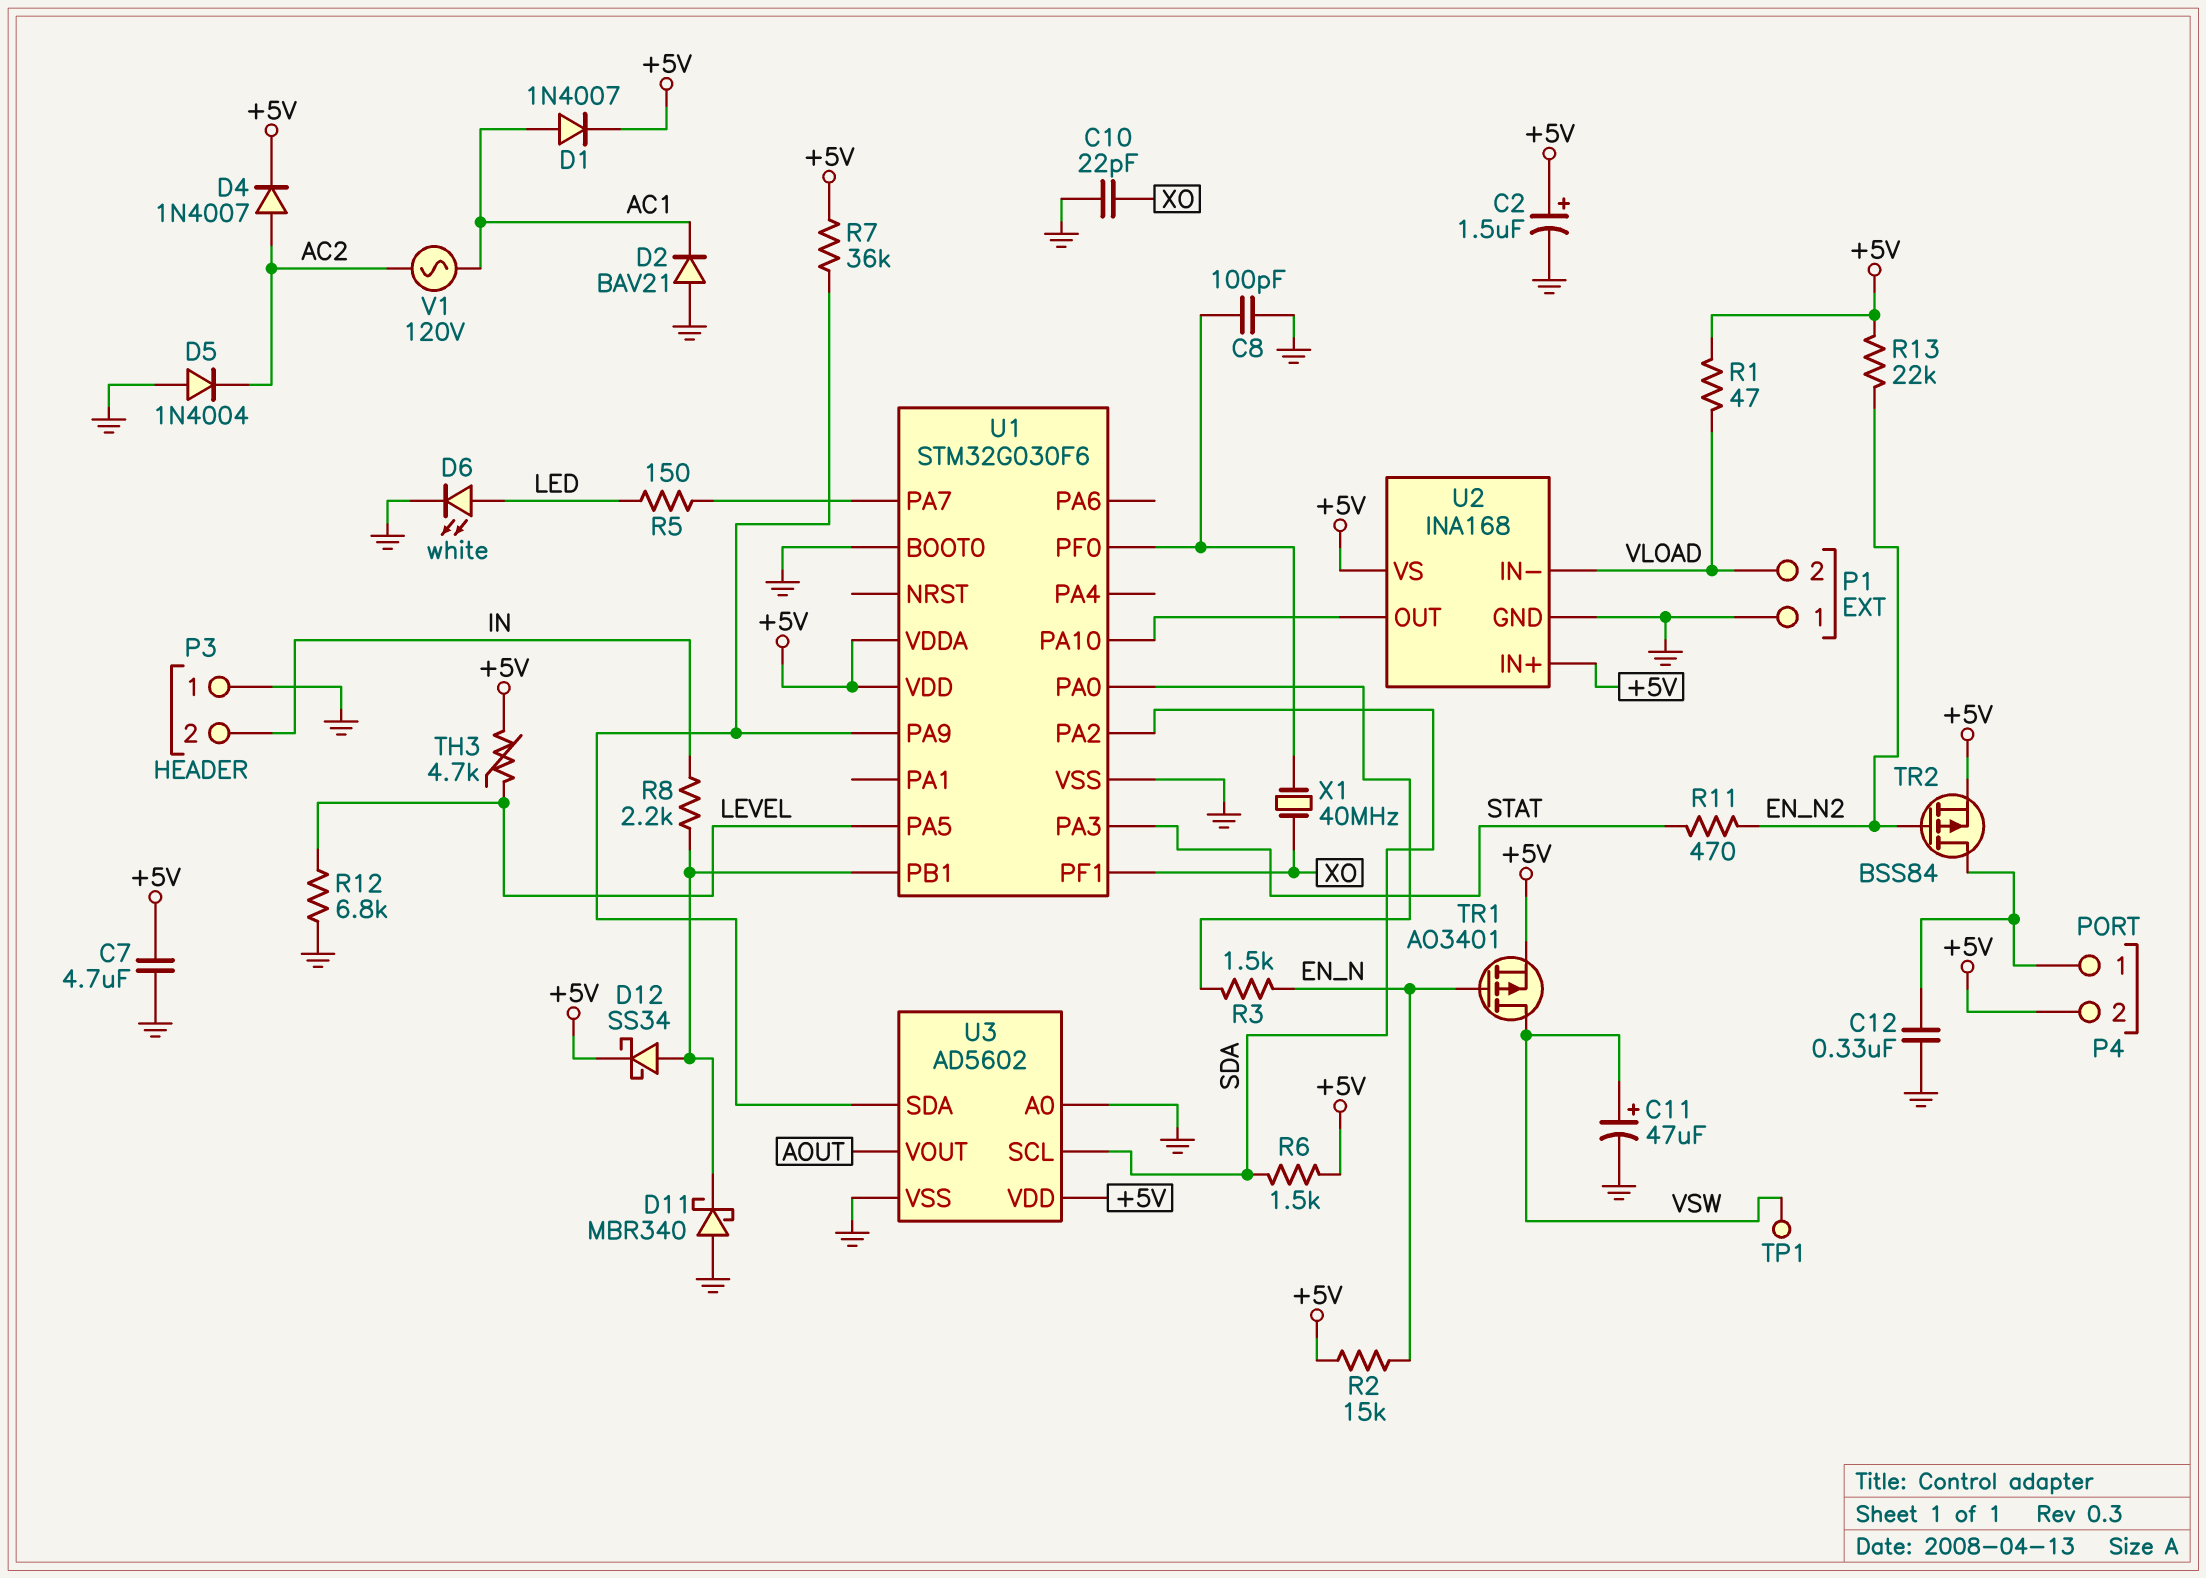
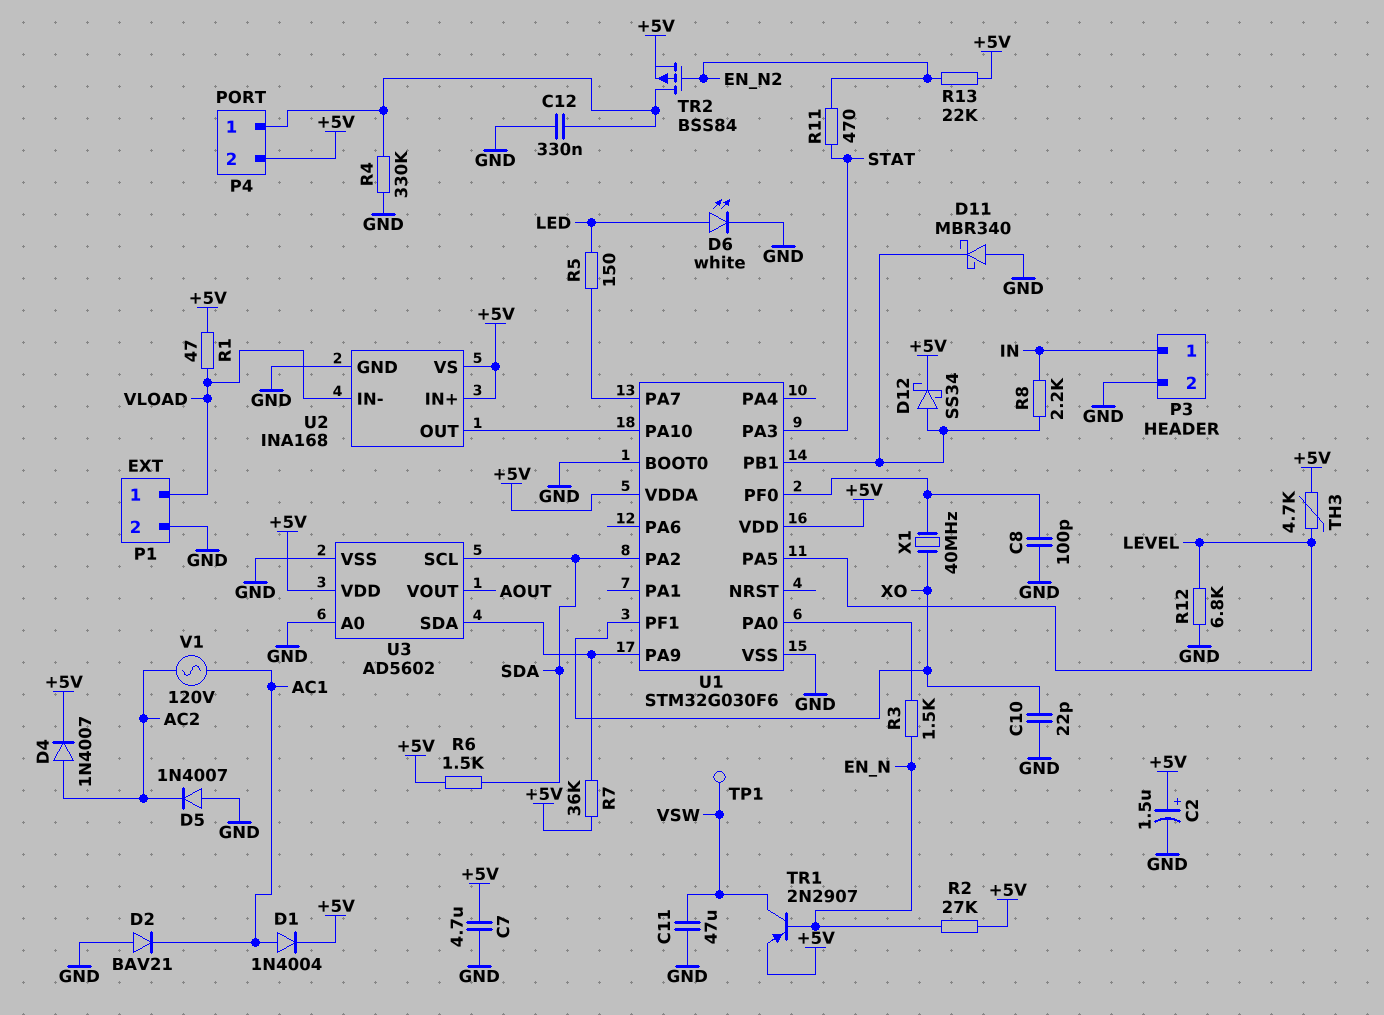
C11: 47uF (plus VSW, minus GND) -> 47uF (GND, VSW)
D1: diode 1N4007 (A AC1, K +5V) -> diode 1N4004 (A AC1, K +5V)
D5: diode 1N4004 (A GND, K AC2) -> diode 1N4007 (A GND, K AC2)
P1 pin 1: GND -> VLOAD
P1 pin 2: VLOAD -> GND
P3 pin 1: GND -> IN
P3 pin 2: IN -> GND
R2: 15k (+5V, EN_N) -> 27k (+5V, EN_N)
R4: none -> 330k (GND, P4/1)
TR1: PMOS AO3401 (G EN_N, D VSW, S +5V) -> PNP 2N2907 (B EN_N, C VSW, E +5V)

